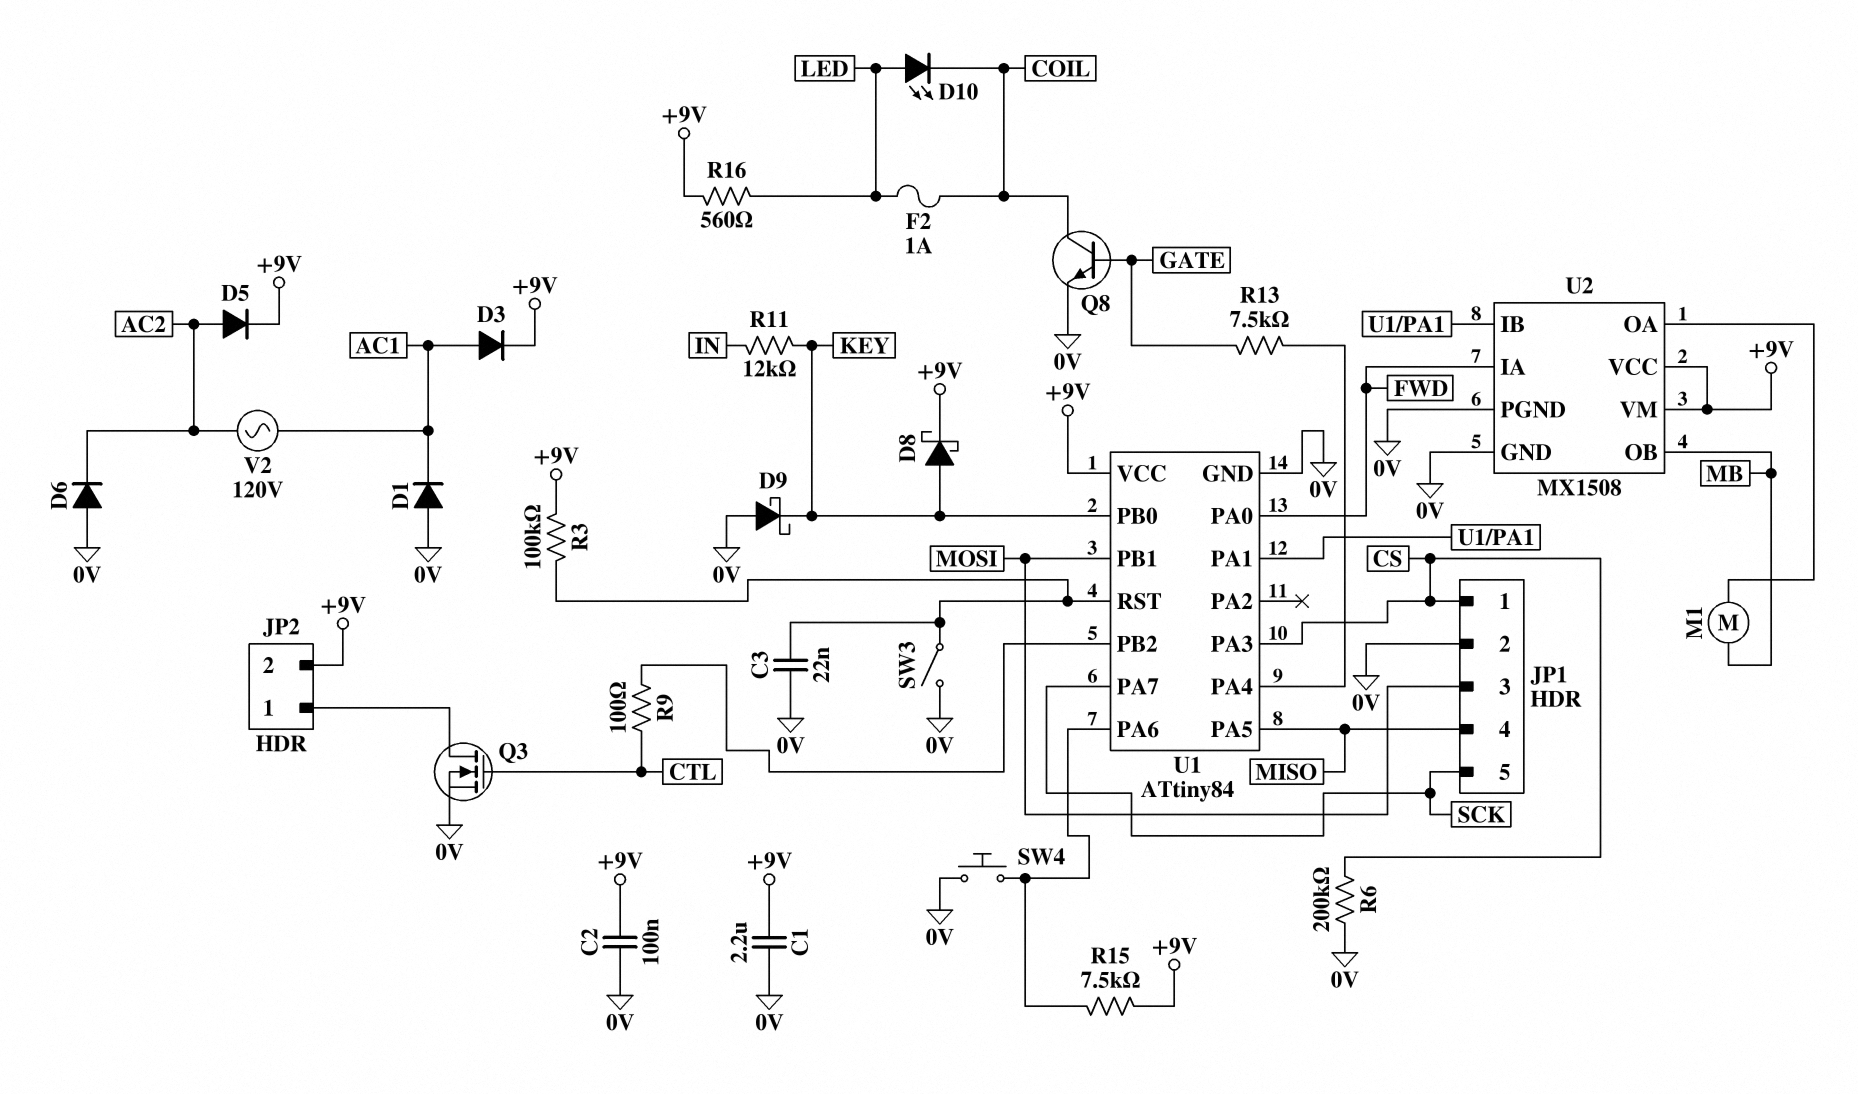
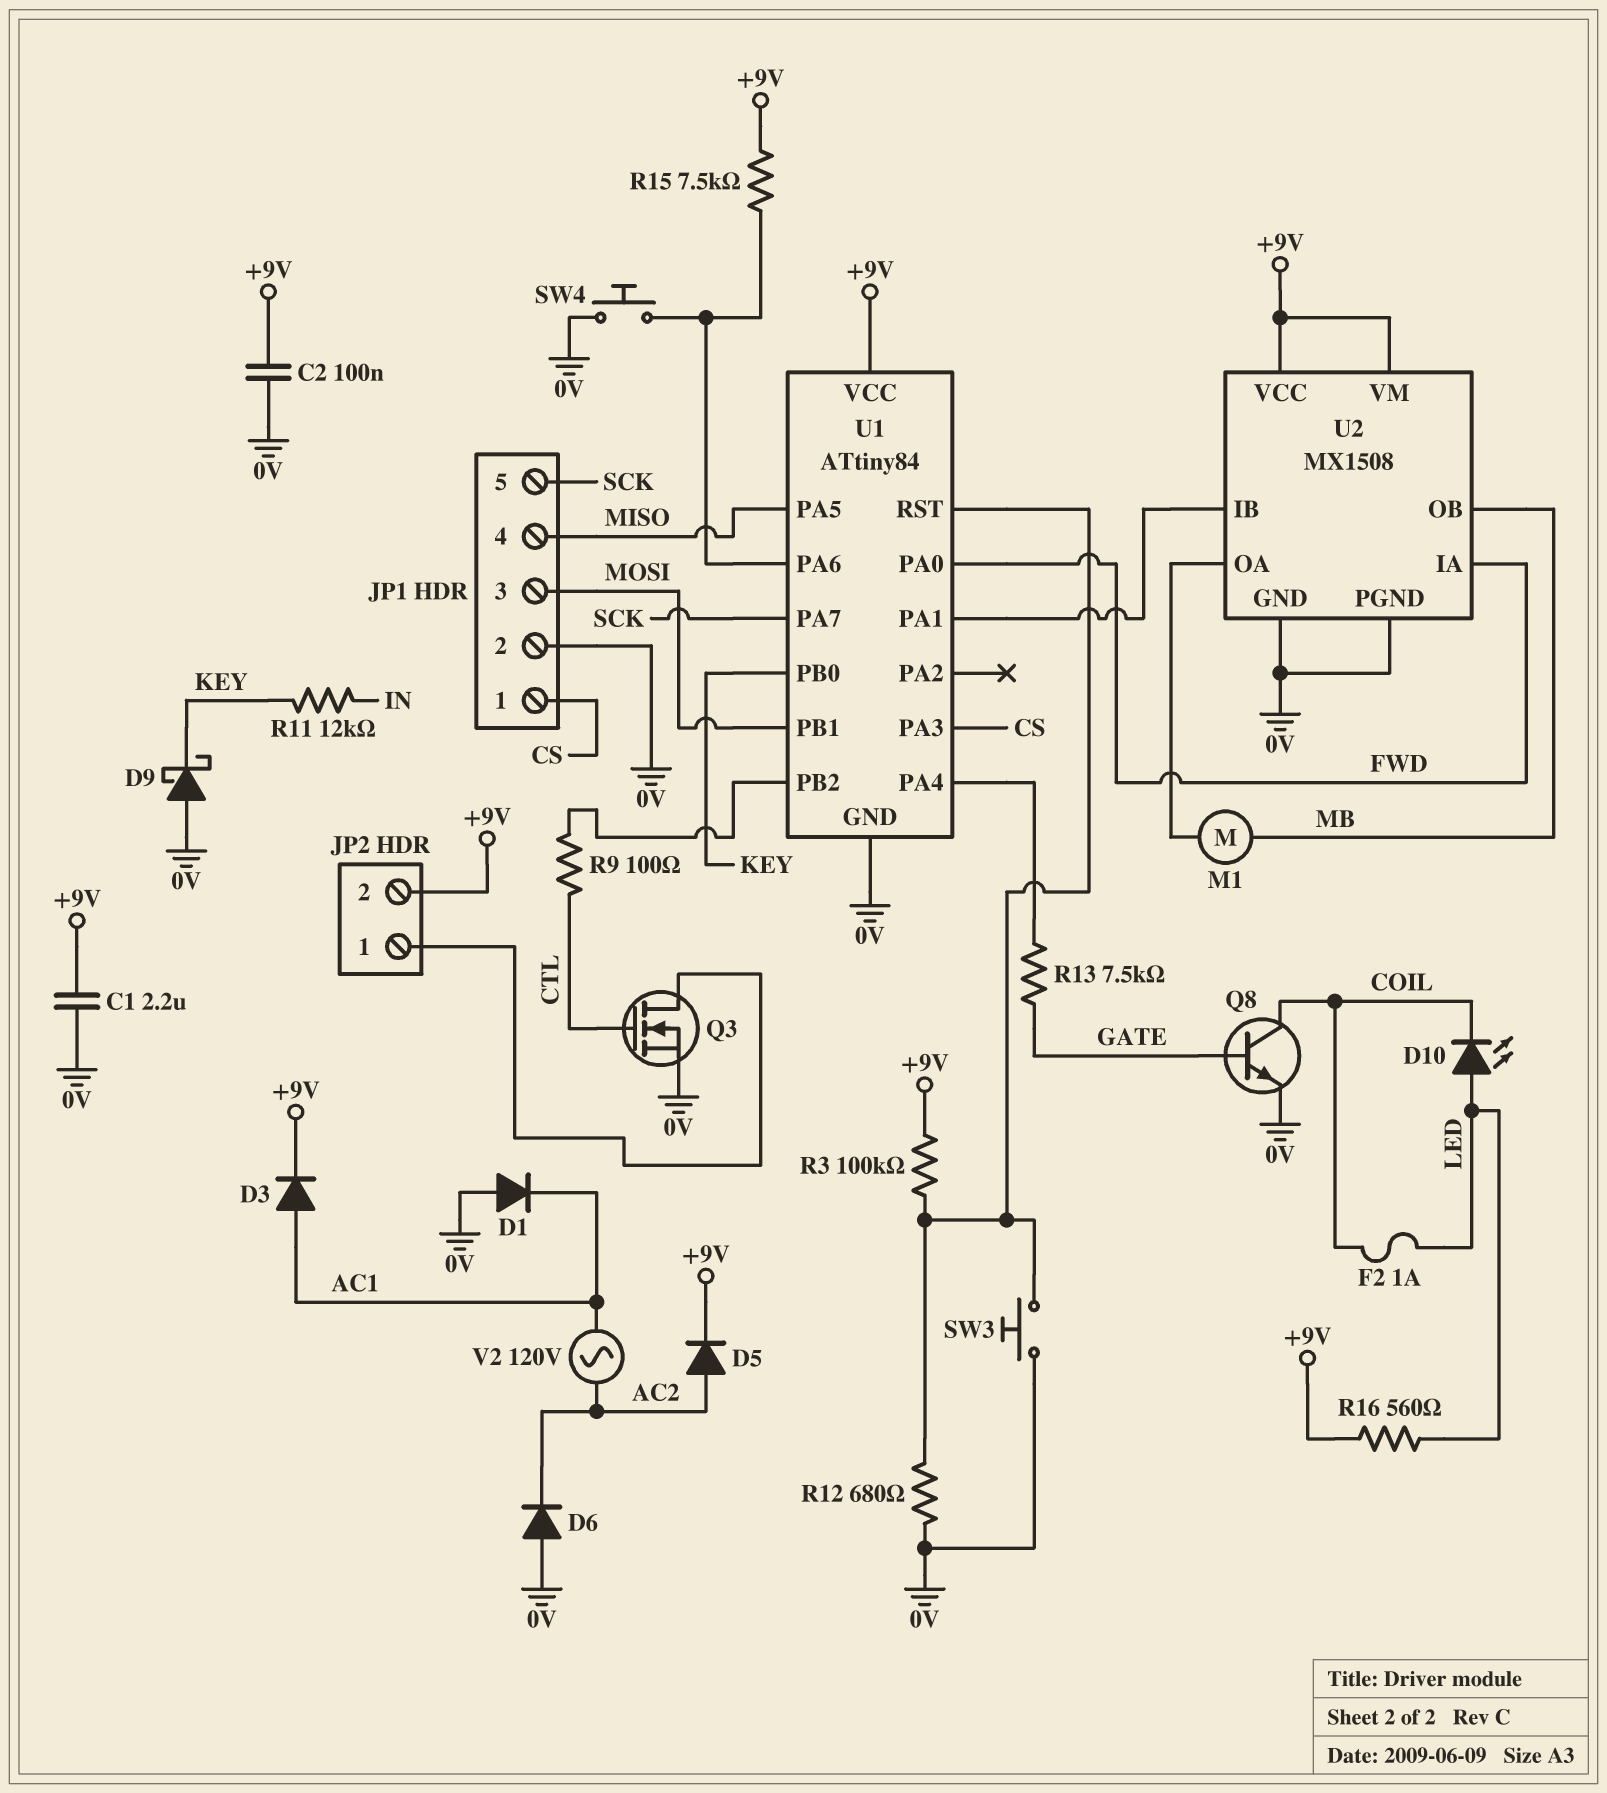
C3: 22nF (0V, U1/RST) -> none
D8: schottky (A KEY, K +9V) -> none
R6: 200k (0V, CS) -> none
R12: none -> 680 (0V, U1/RST)
SW3: switch (0V, U1/RST) -> button (0V, U1/RST)

